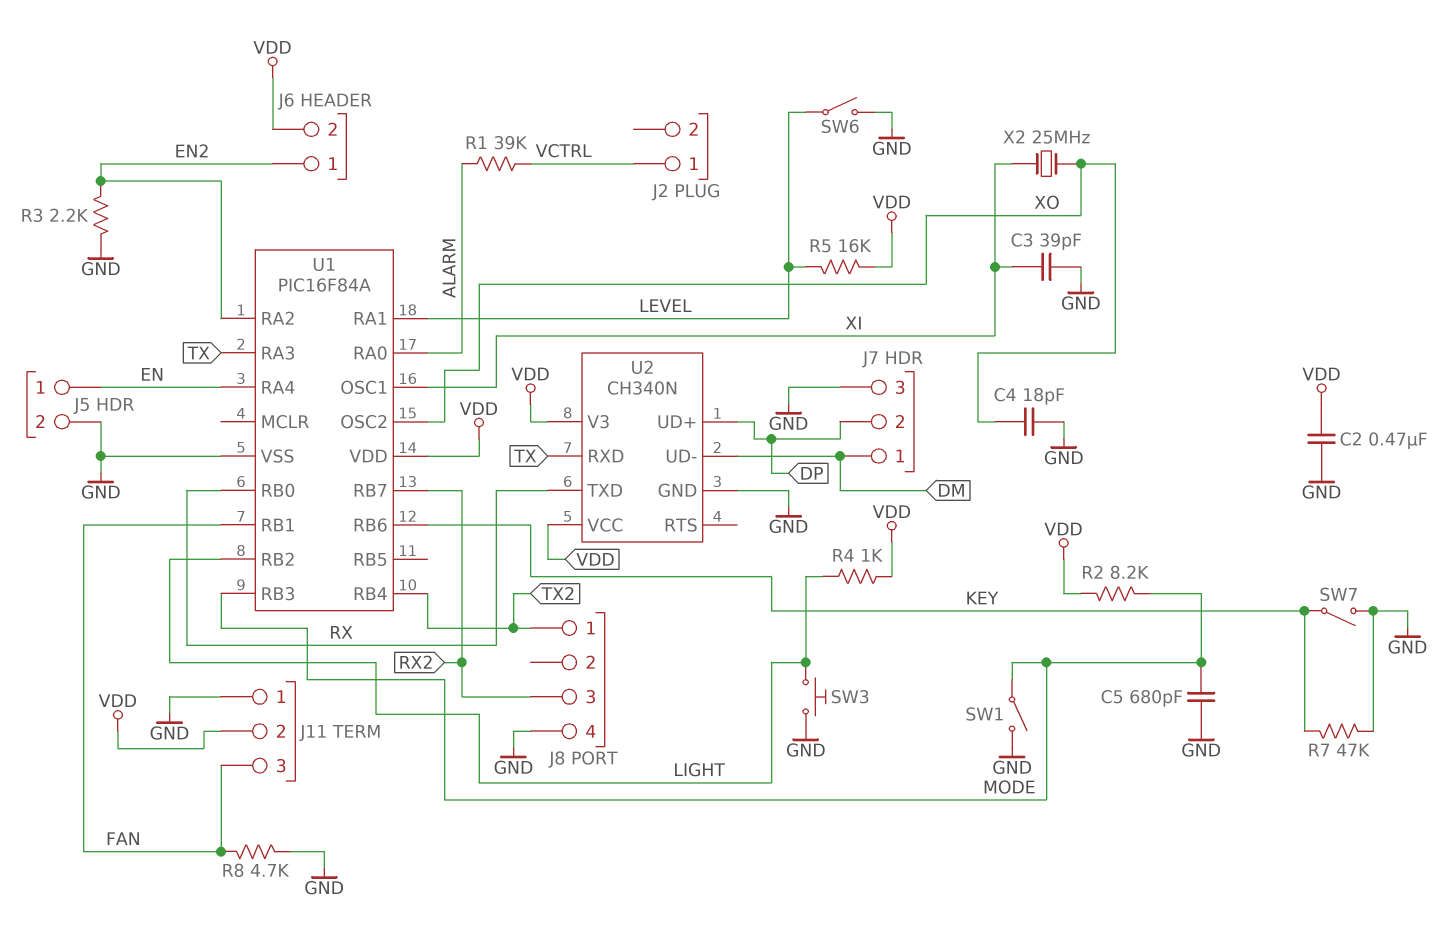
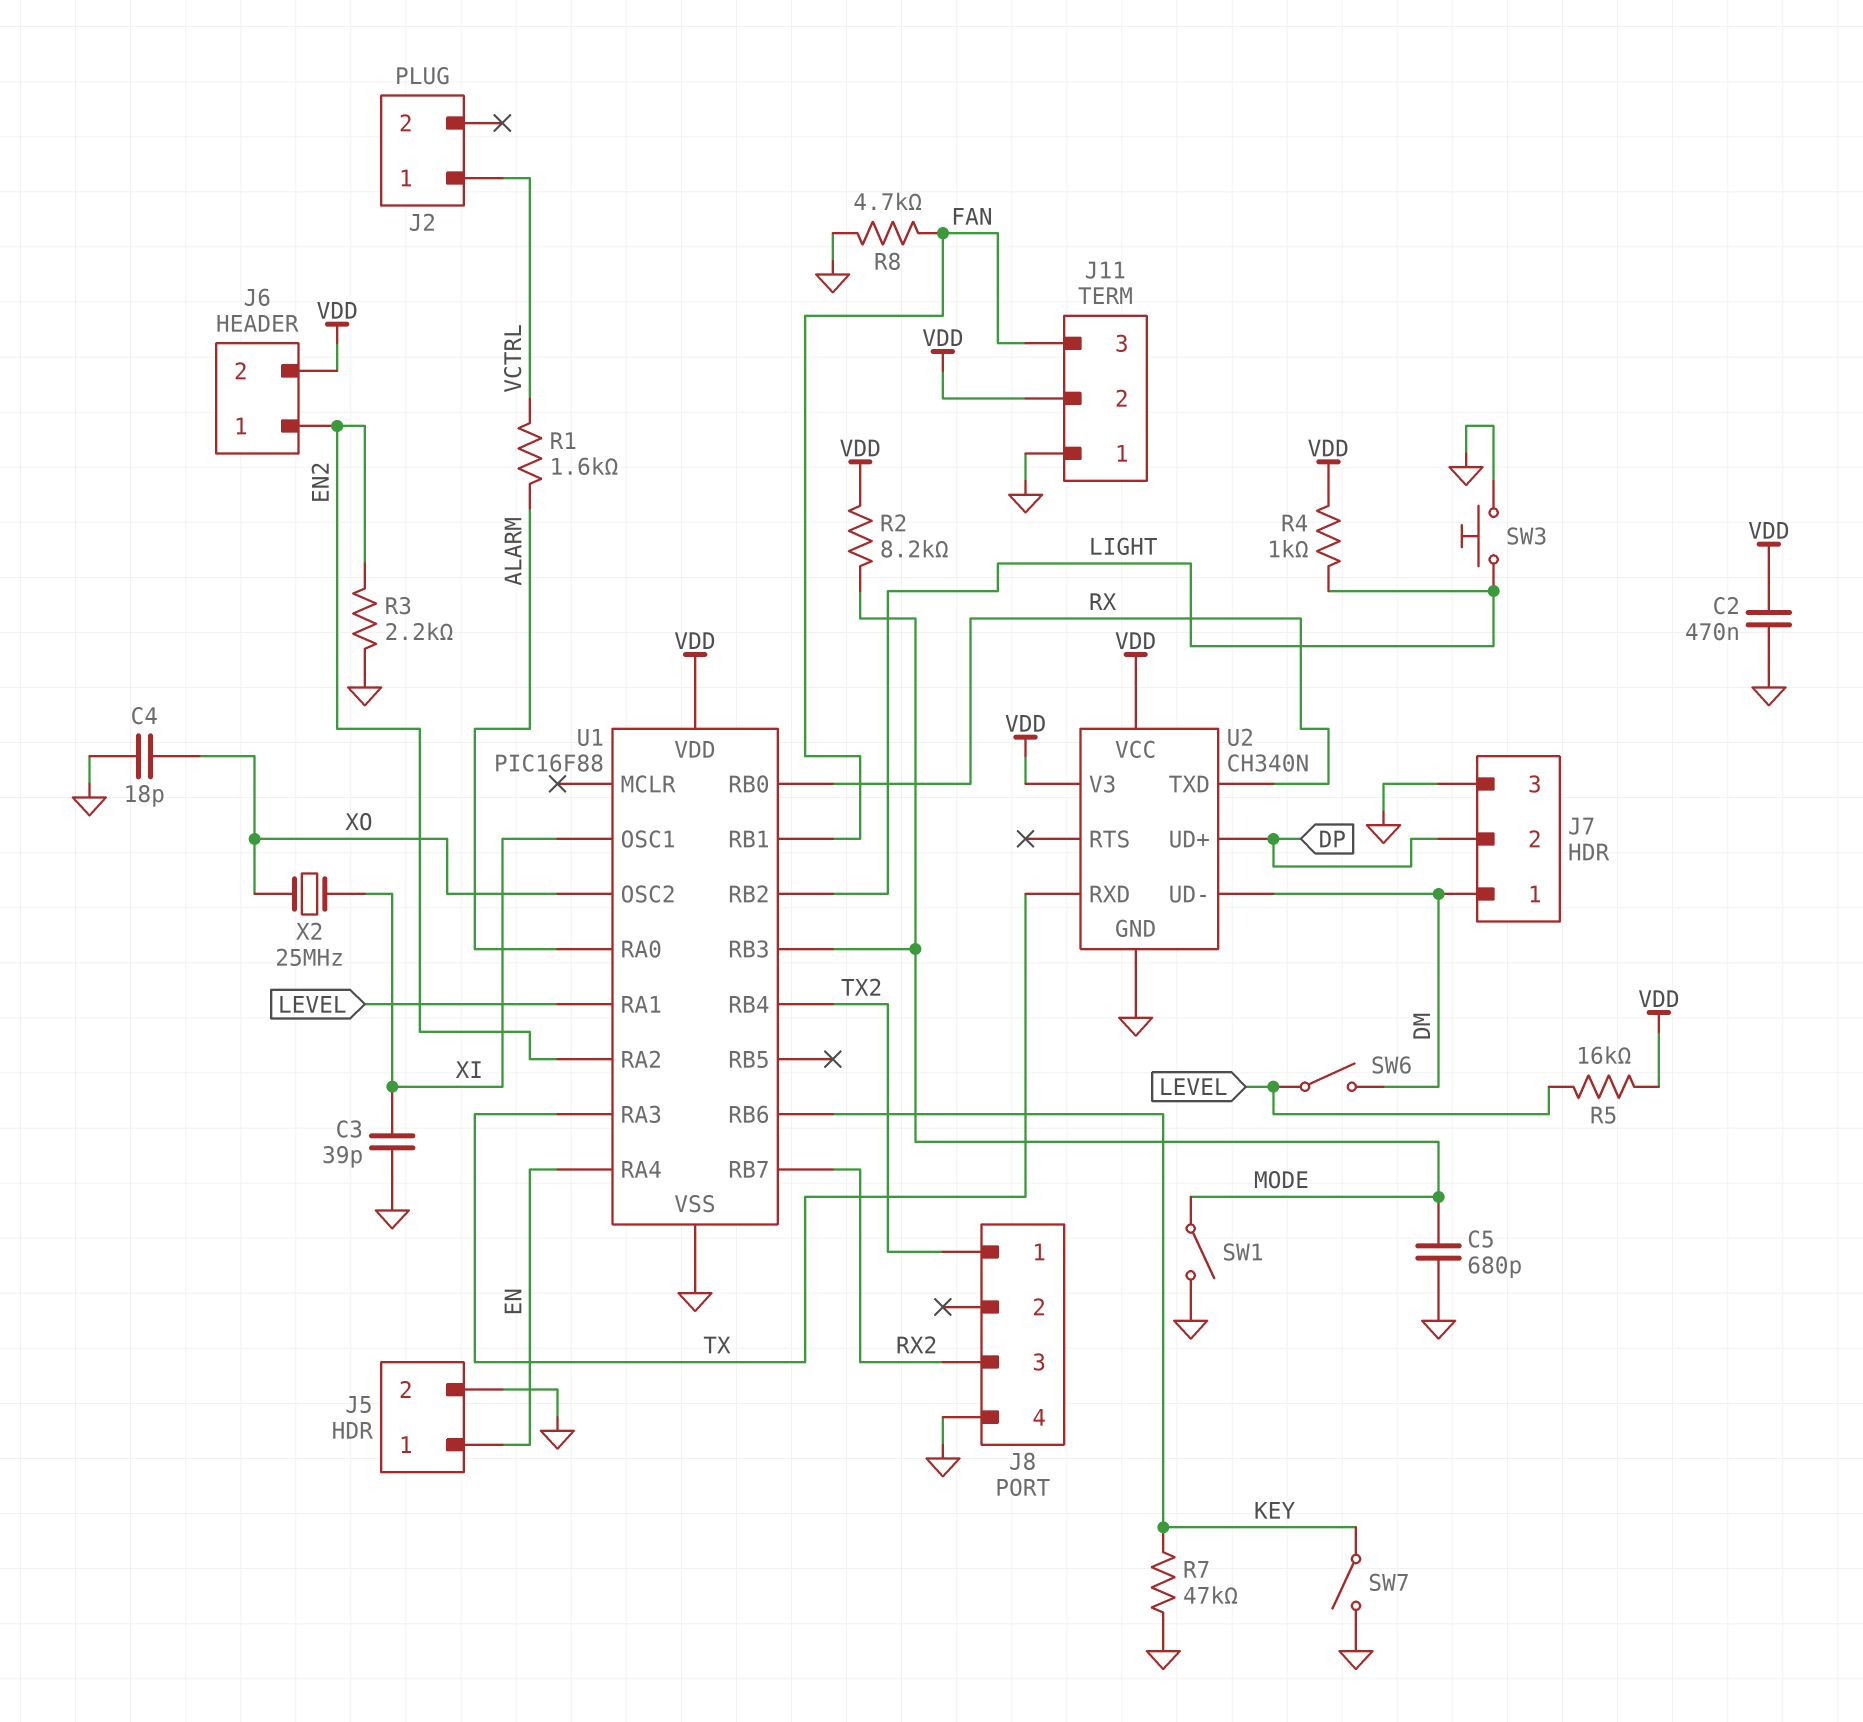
R1: 39k (ALARM, VCTRL) -> 1.6k (ALARM, VCTRL)
SW6: switch (GND, LEVEL) -> switch (DM, LEVEL)
U1: PIC16F84A -> PIC16F88

